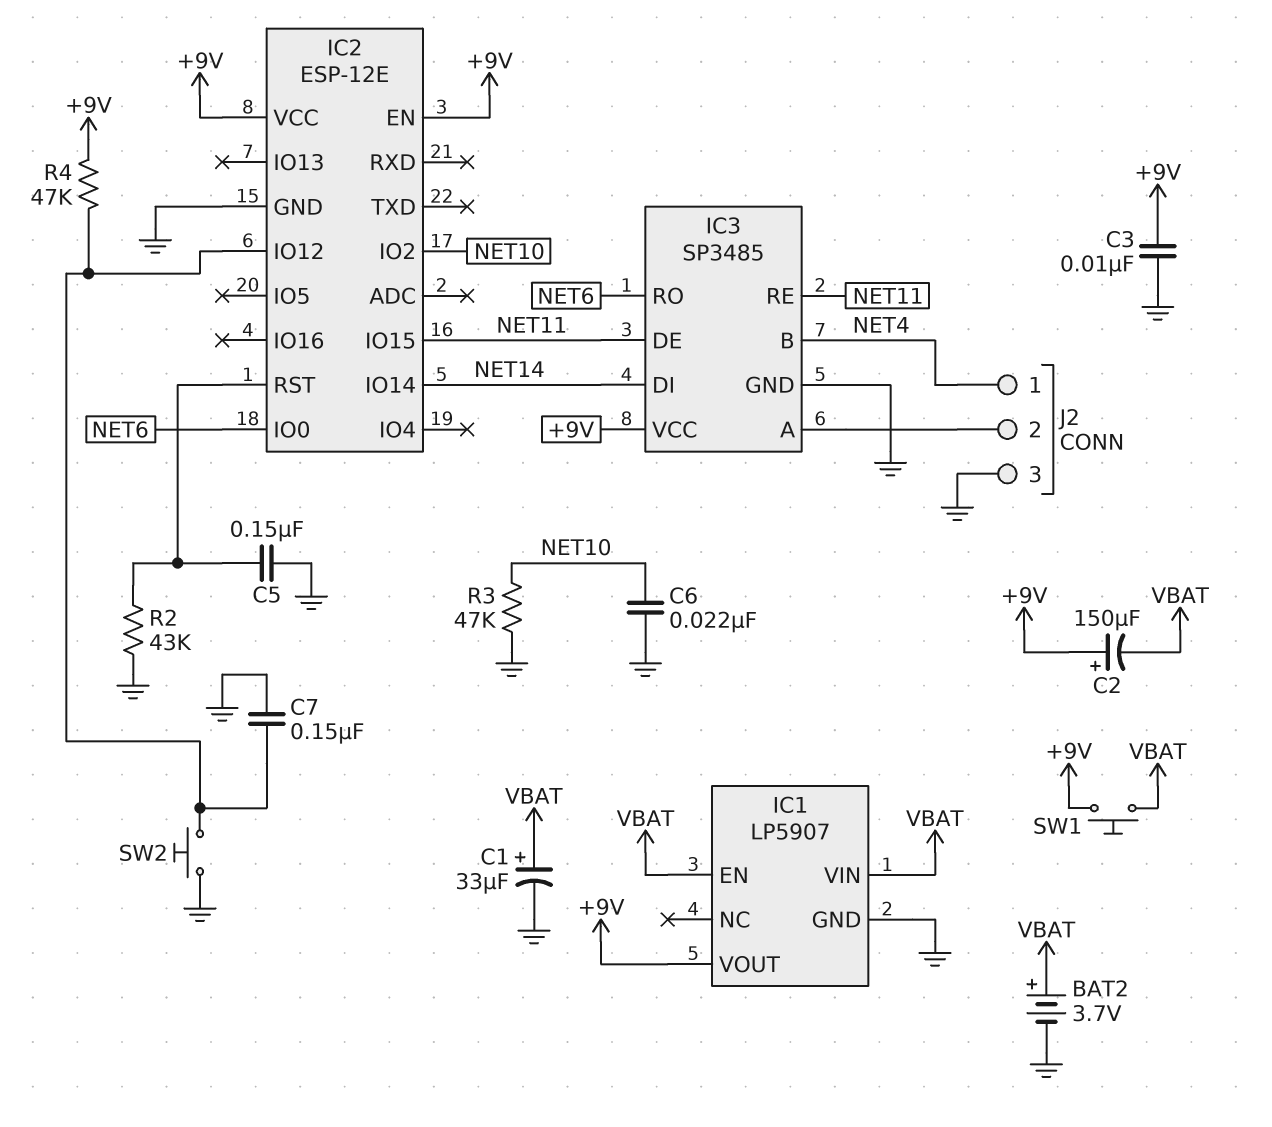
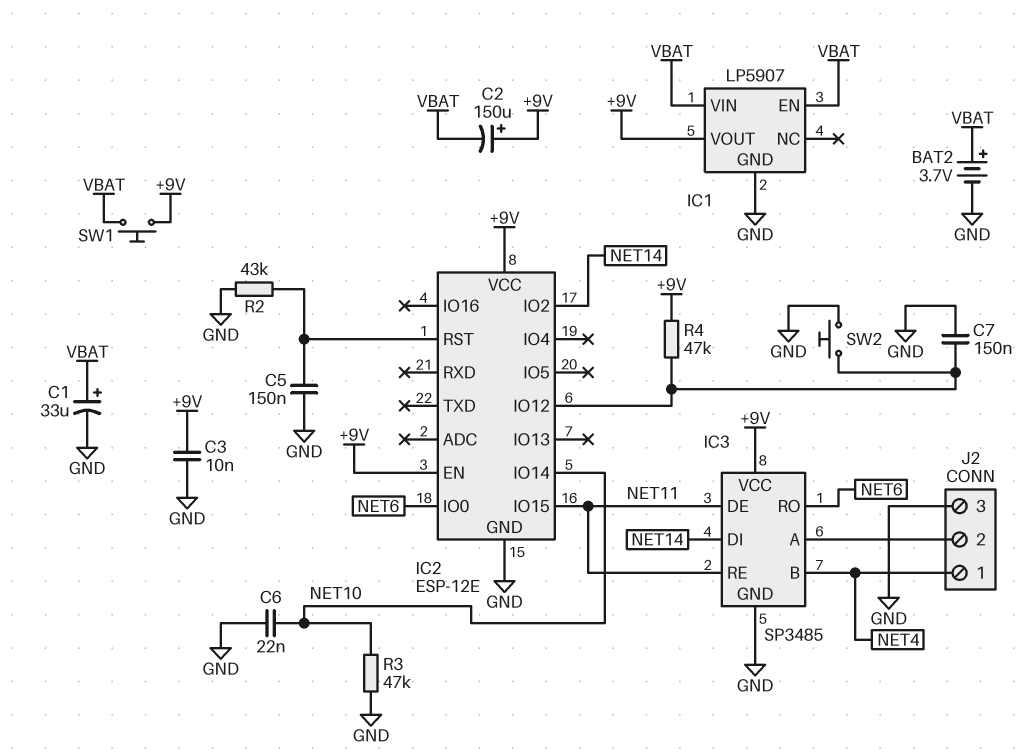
IC2 pin IO2: NET10 -> NET14
IC2 pin IO14: NET14 -> NET10

